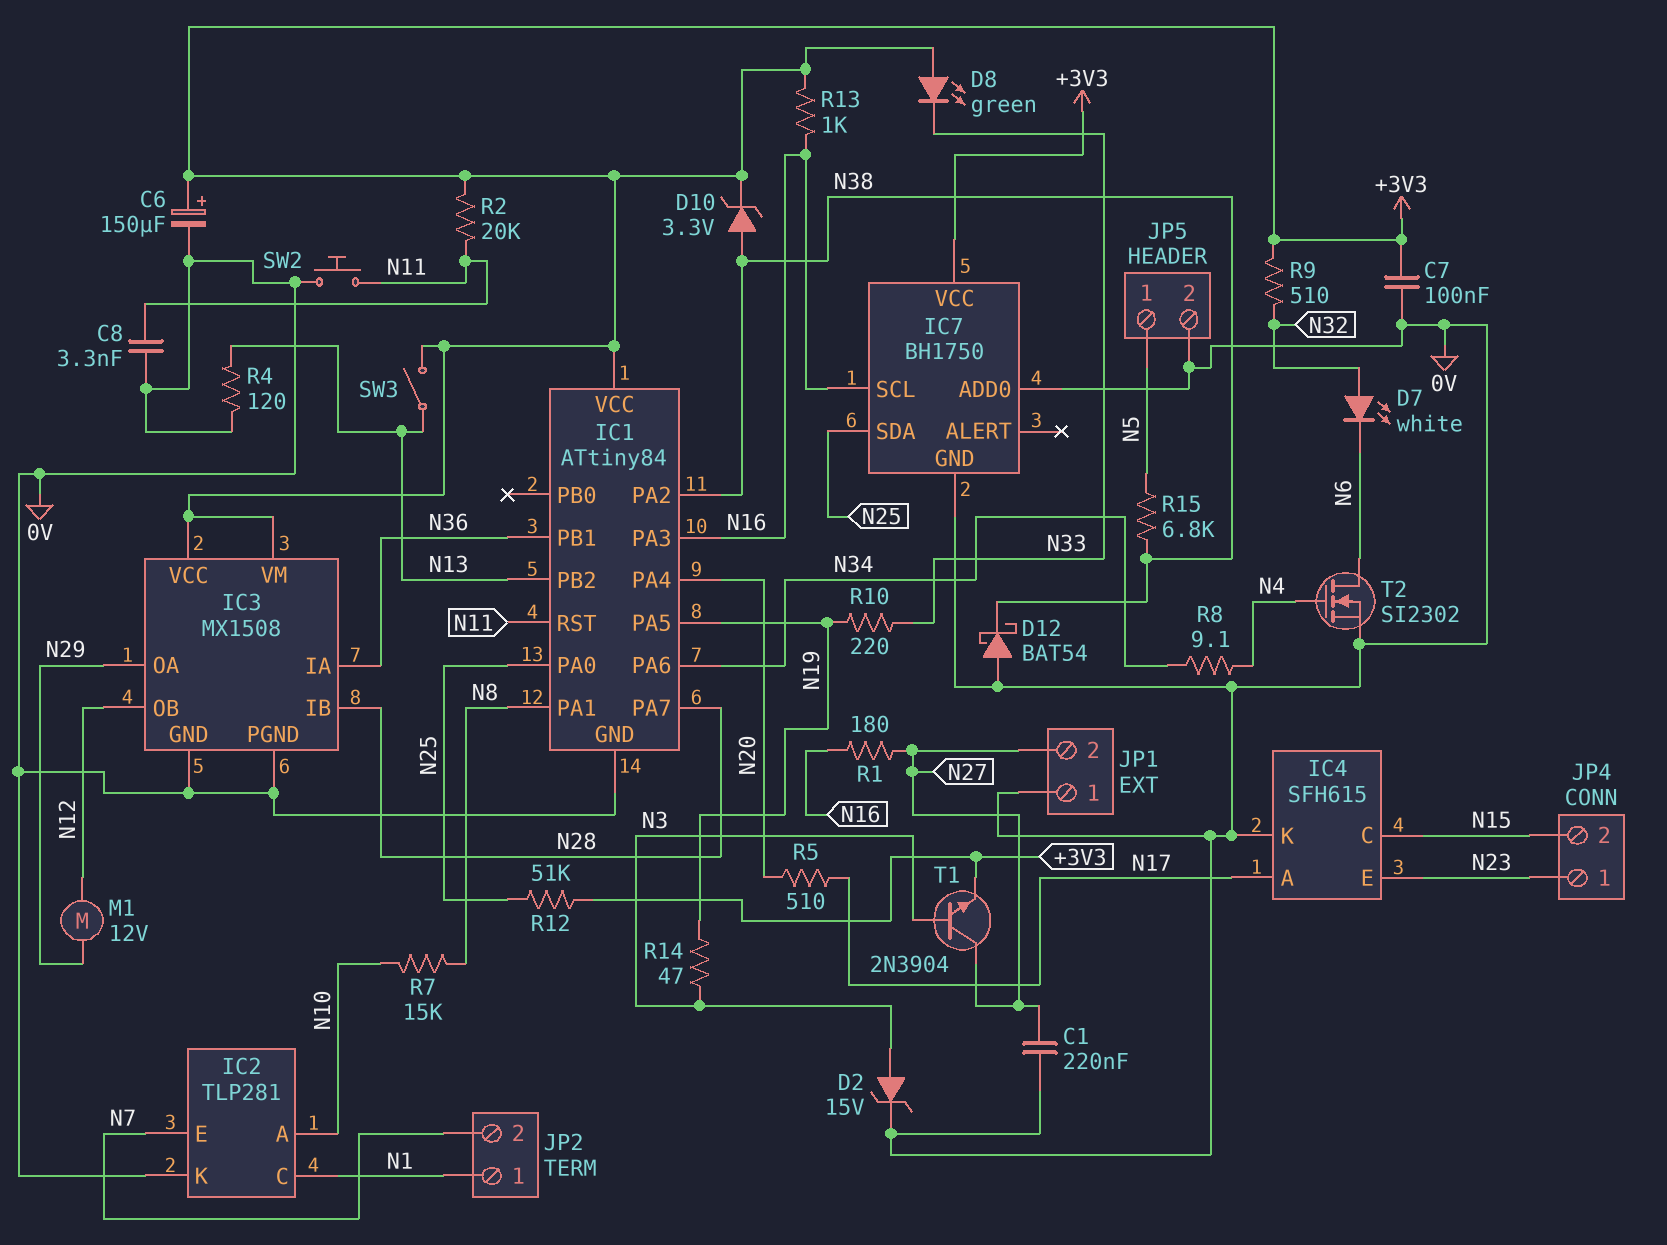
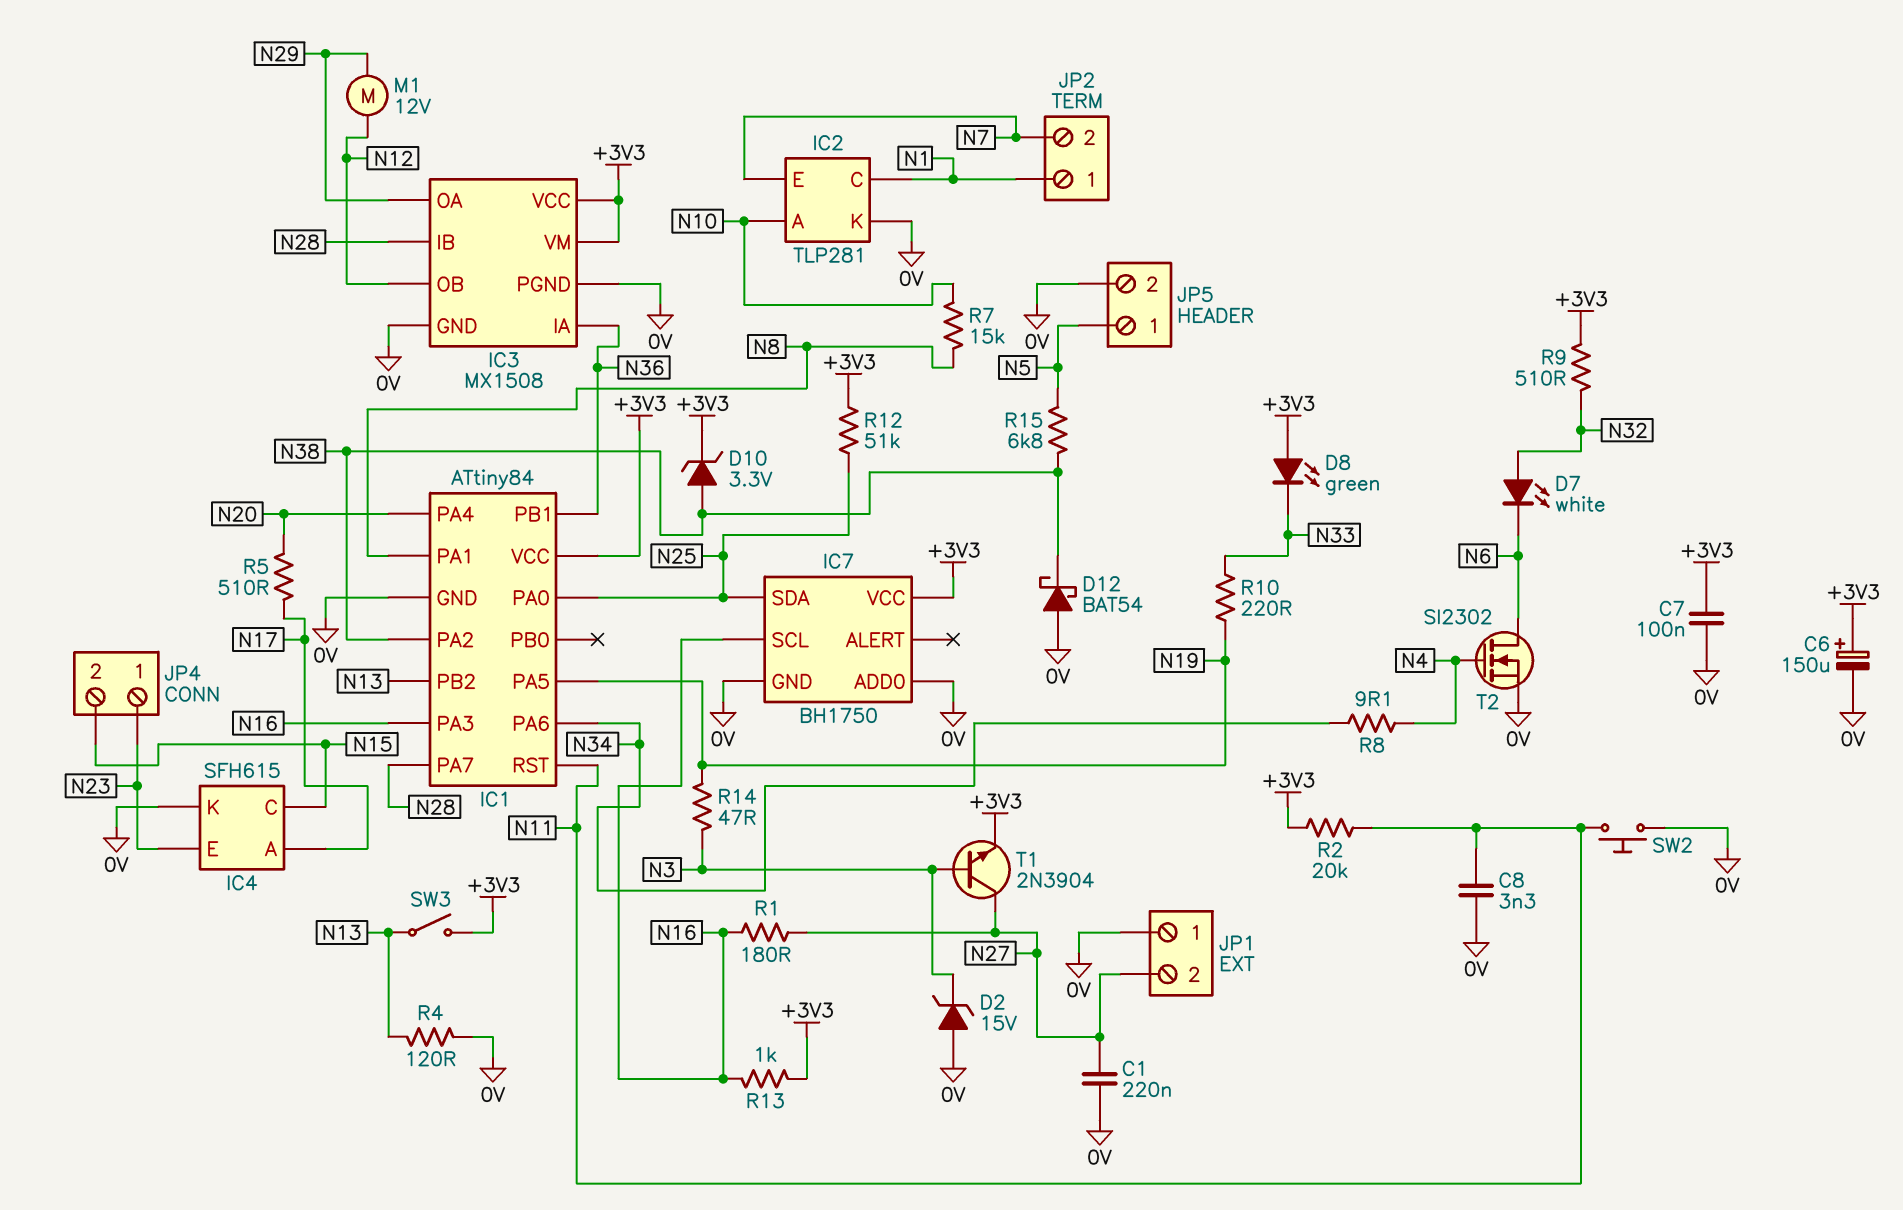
D2: zener 15V (A N3, K 0V) -> zener 15V (A 0V, K N3)

